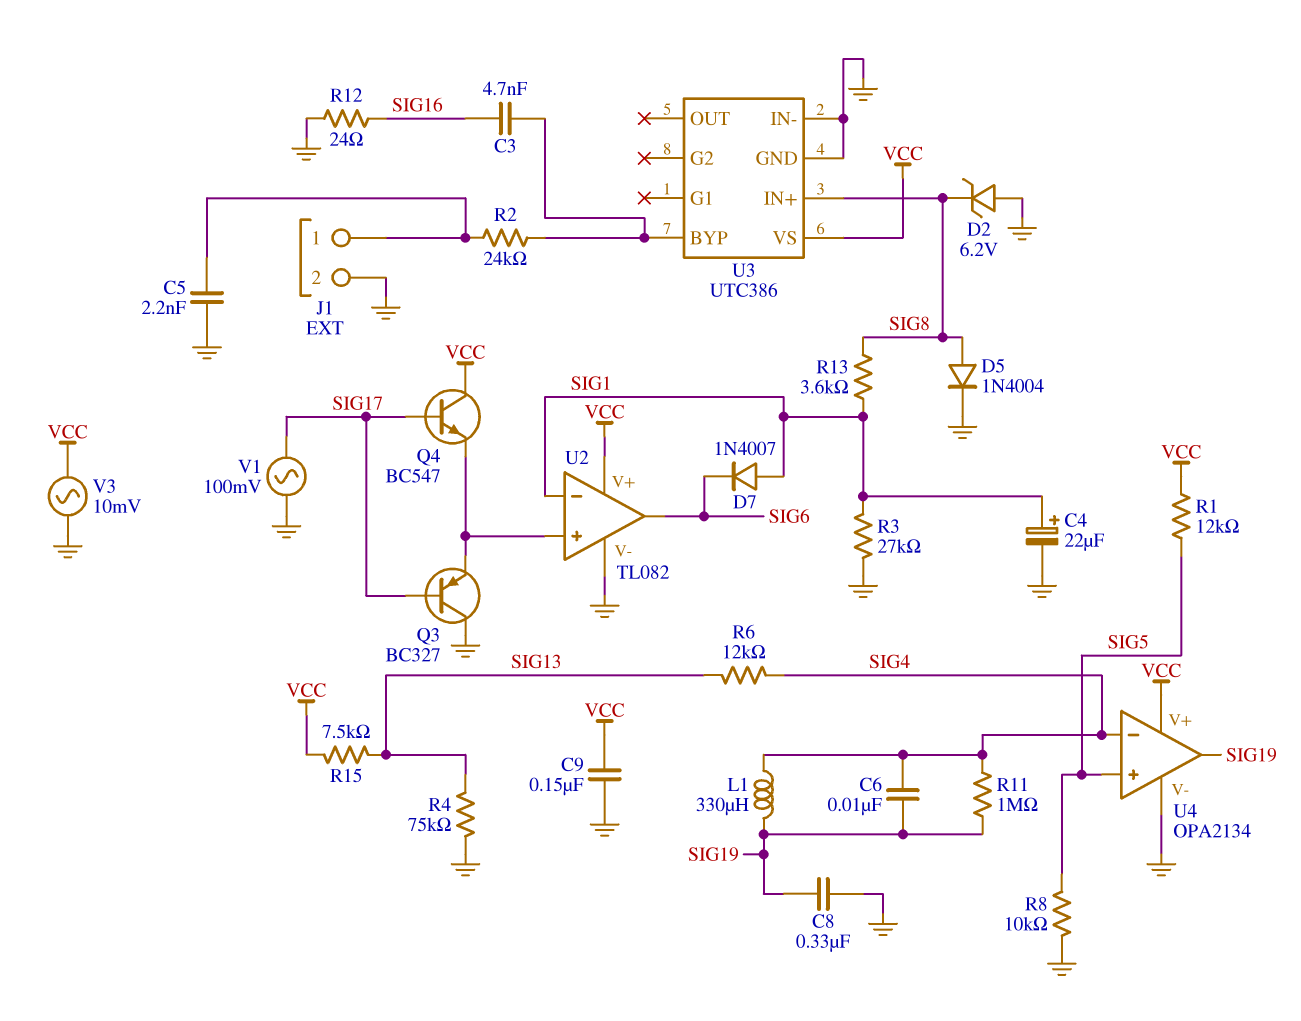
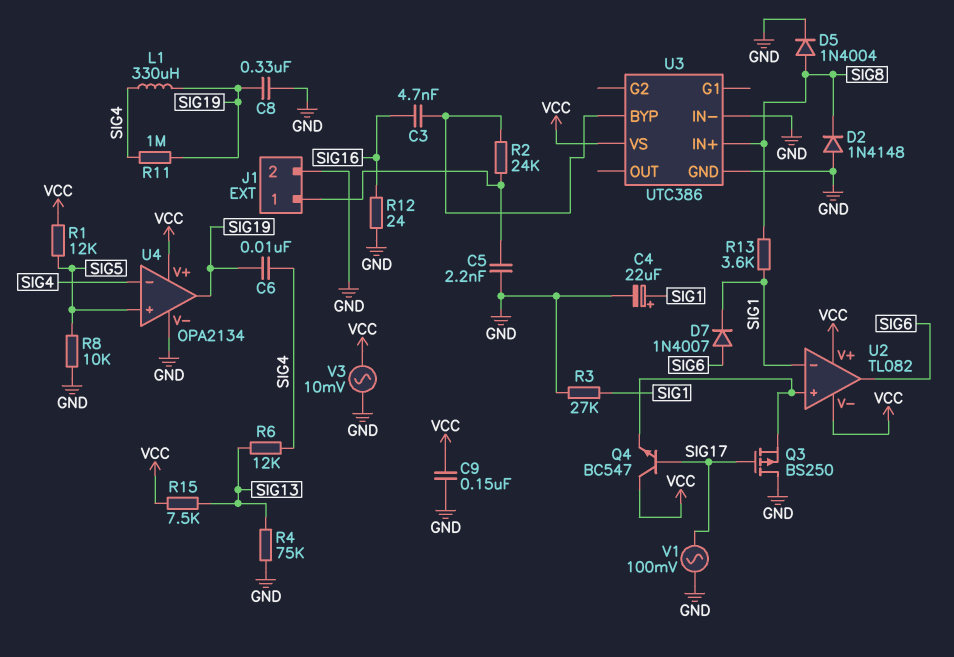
D2: zener 6.2V (A GND, K SIG8) -> diode 1N4148 (A GND, K SIG8)
D7: diode 1N4007 (A SIG1, K SIG6) -> diode 1N4007 (A SIG6, K SIG1)
Q3: PNP BC327 (B SIG17, C GND, E U2/in+) -> PMOS BS250 (G SIG17, D GND, S U2/in+)
U2 pin V-: GND -> VCC

